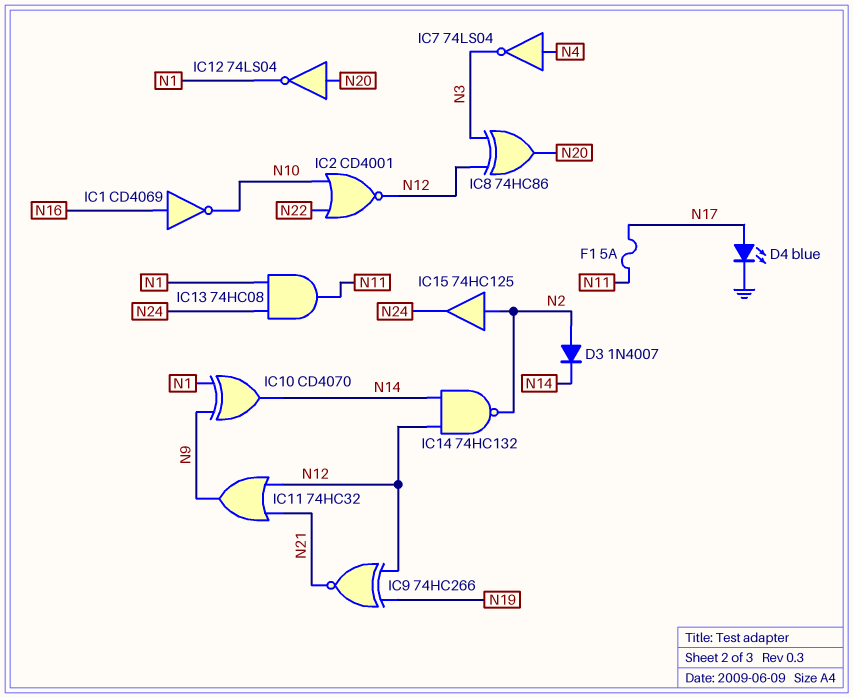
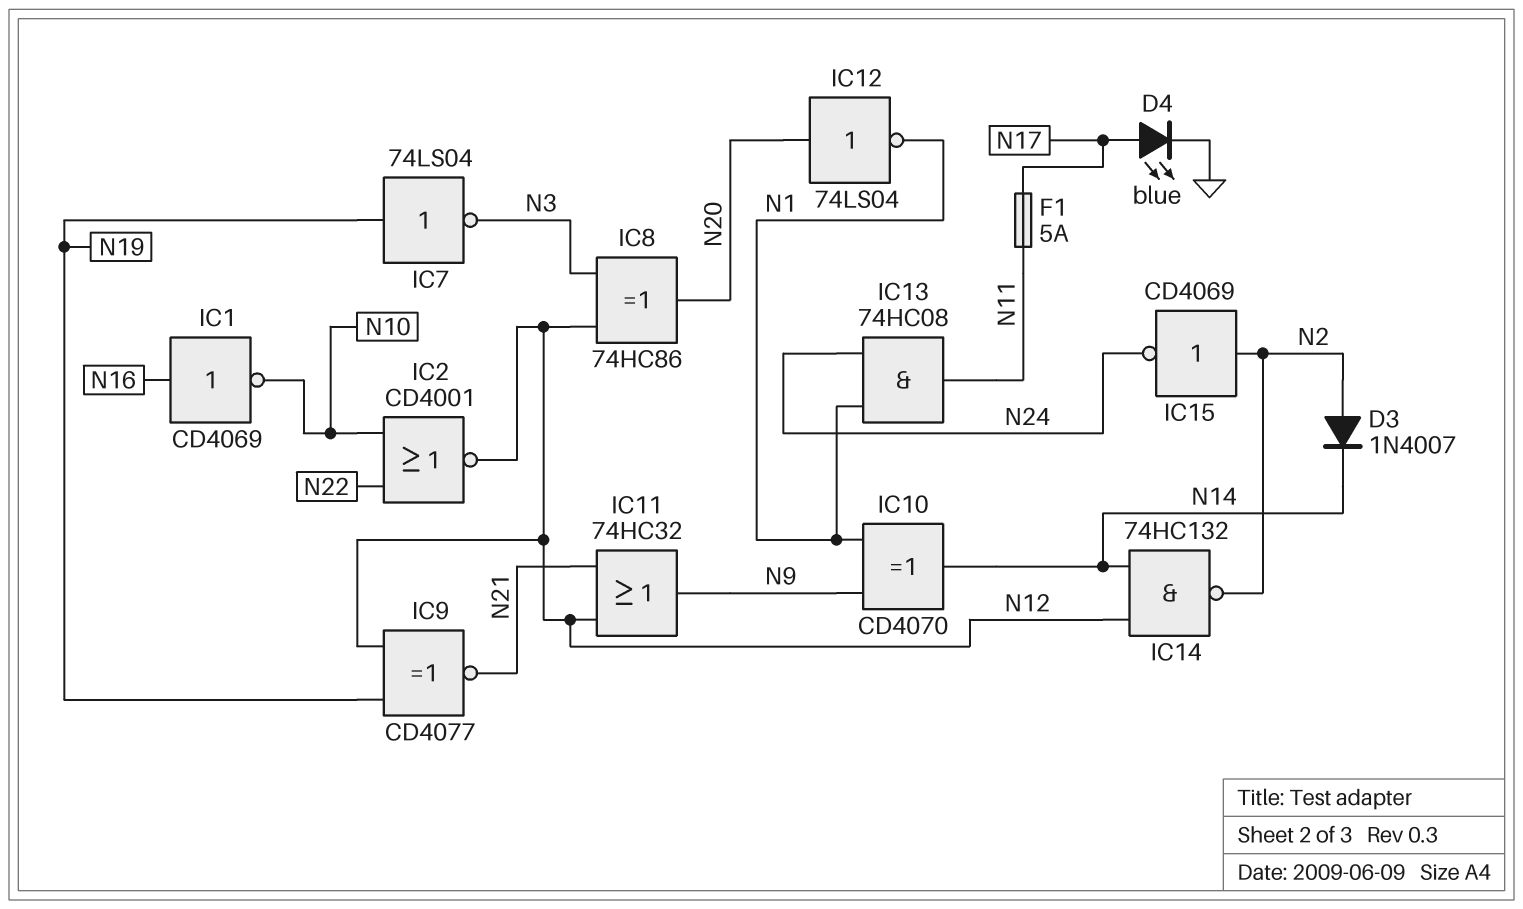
IC7: NOT 74LS04 (in N4, out N3) -> NOT 74LS04 (in N19, out N3)
IC9: XNOR 74HC266 (in N12, in N19, out N21) -> XNOR CD4077 (in N12, in N19, out N21)
IC15: buffer 74HC125 (in N2, out N24) -> NOT CD4069 (in N2, out N24)

